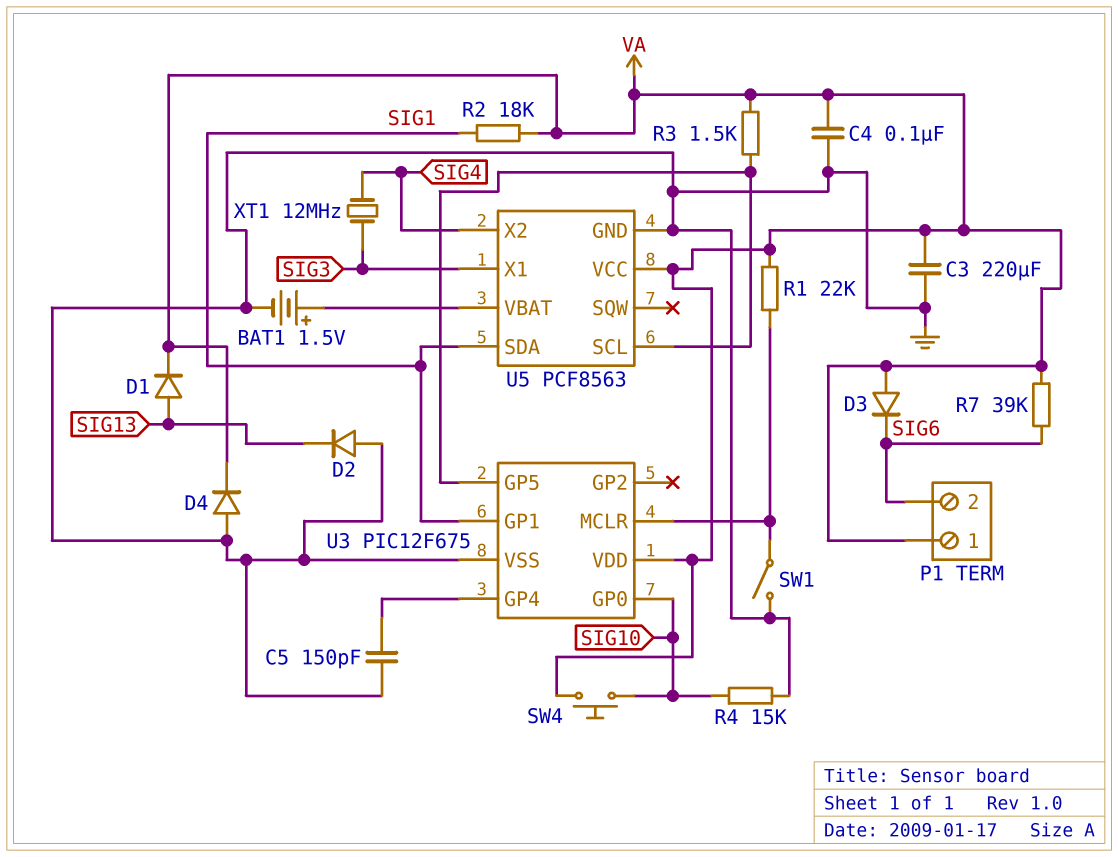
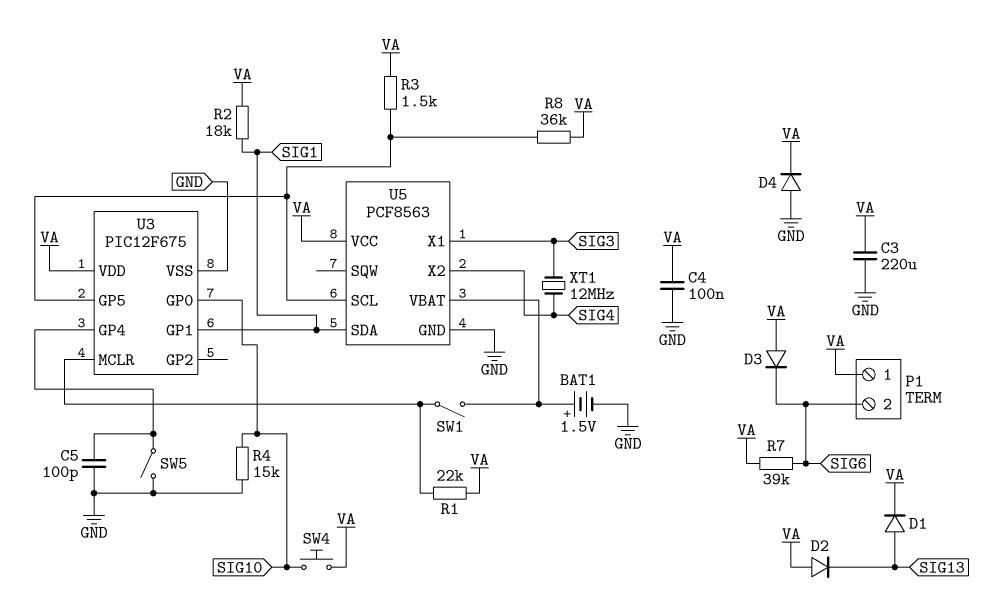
C5: 150pF (GND, U3/GP4) -> 100pF (GND, U3/GP4)
D2: diode (A GND, K SIG13) -> diode (A VA, K SIG13)
R8: none -> 36k (U3/GP5, VA)
SW1: switch (GND, U3/MCLR) -> switch (U3/MCLR, U5/VBAT)
SW5: none -> switch (GND, U3/GP4)

